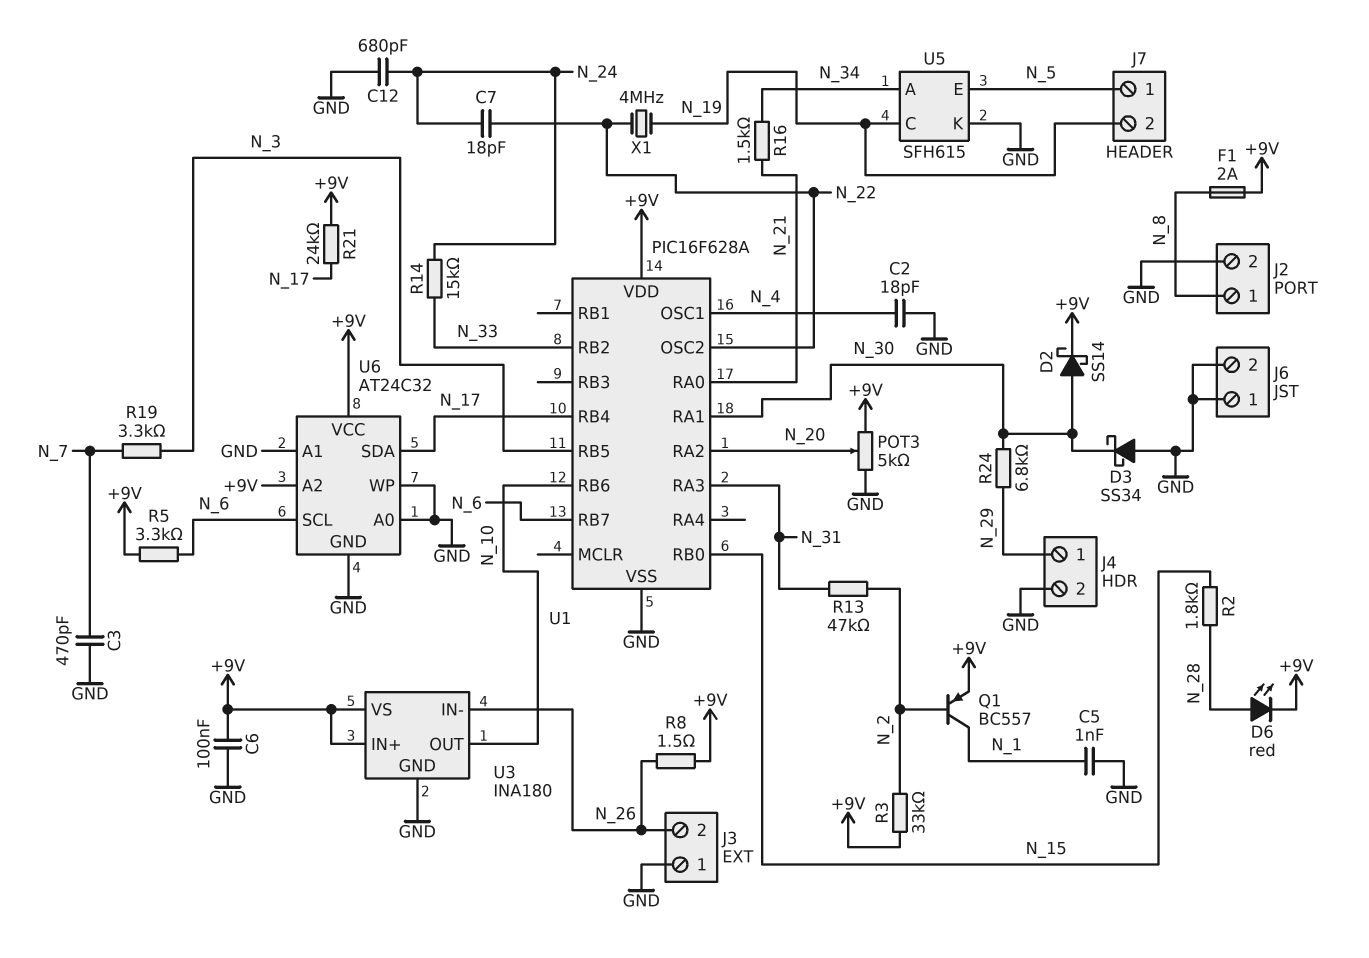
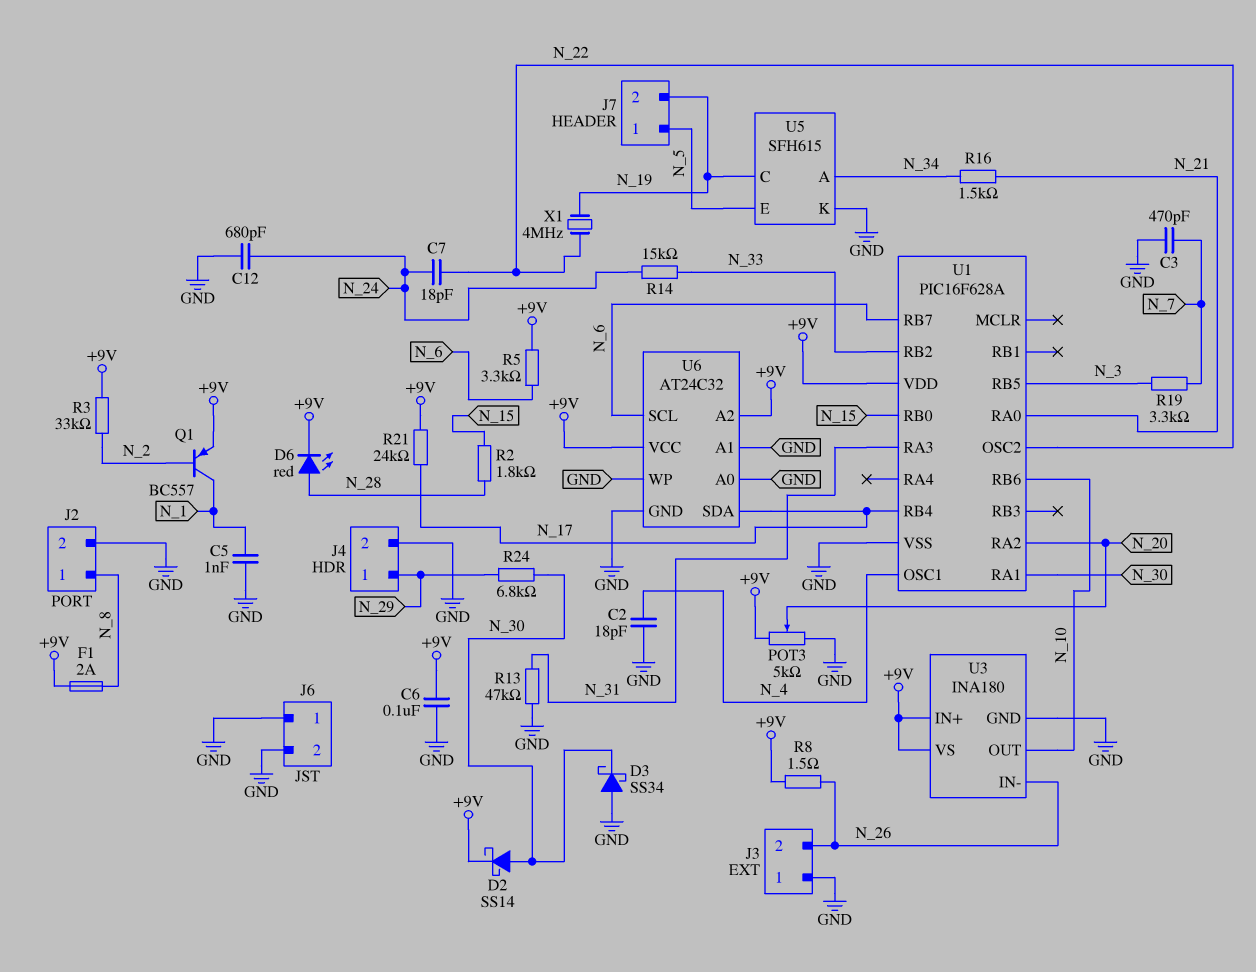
R13: 47k (N_2, N_31) -> 47k (GND, N_31)

